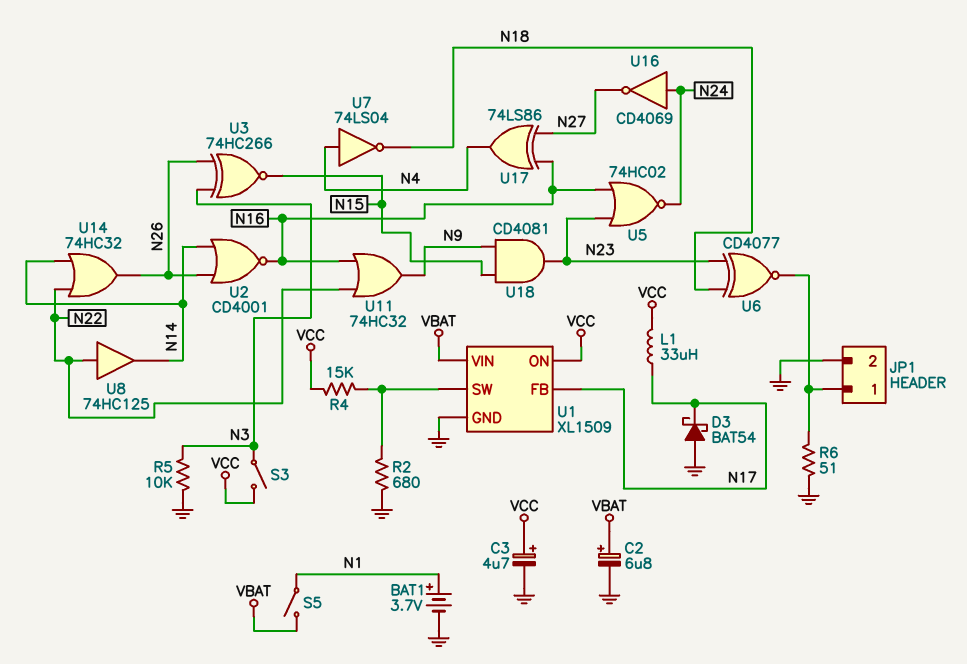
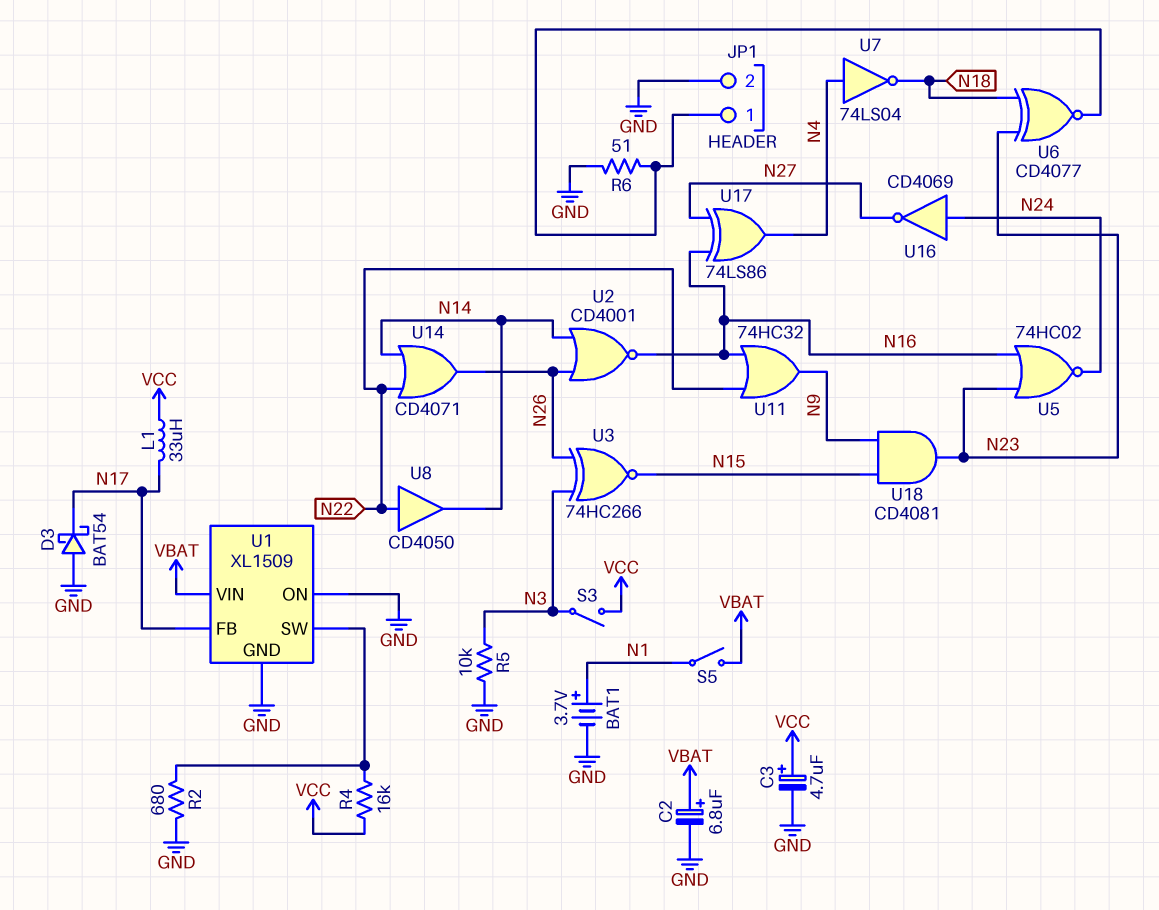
R4: 15k (U1/SW, VCC) -> 16k (U1/SW, VCC)
U1 pin ON: VCC -> GND
U8: buffer 74HC125 (in N22, out N14) -> buffer CD4050 (in N22, out N14)
U14: OR 74HC32 (in N14, in N22, out N26) -> OR CD4071 (in N14, in N22, out N26)

